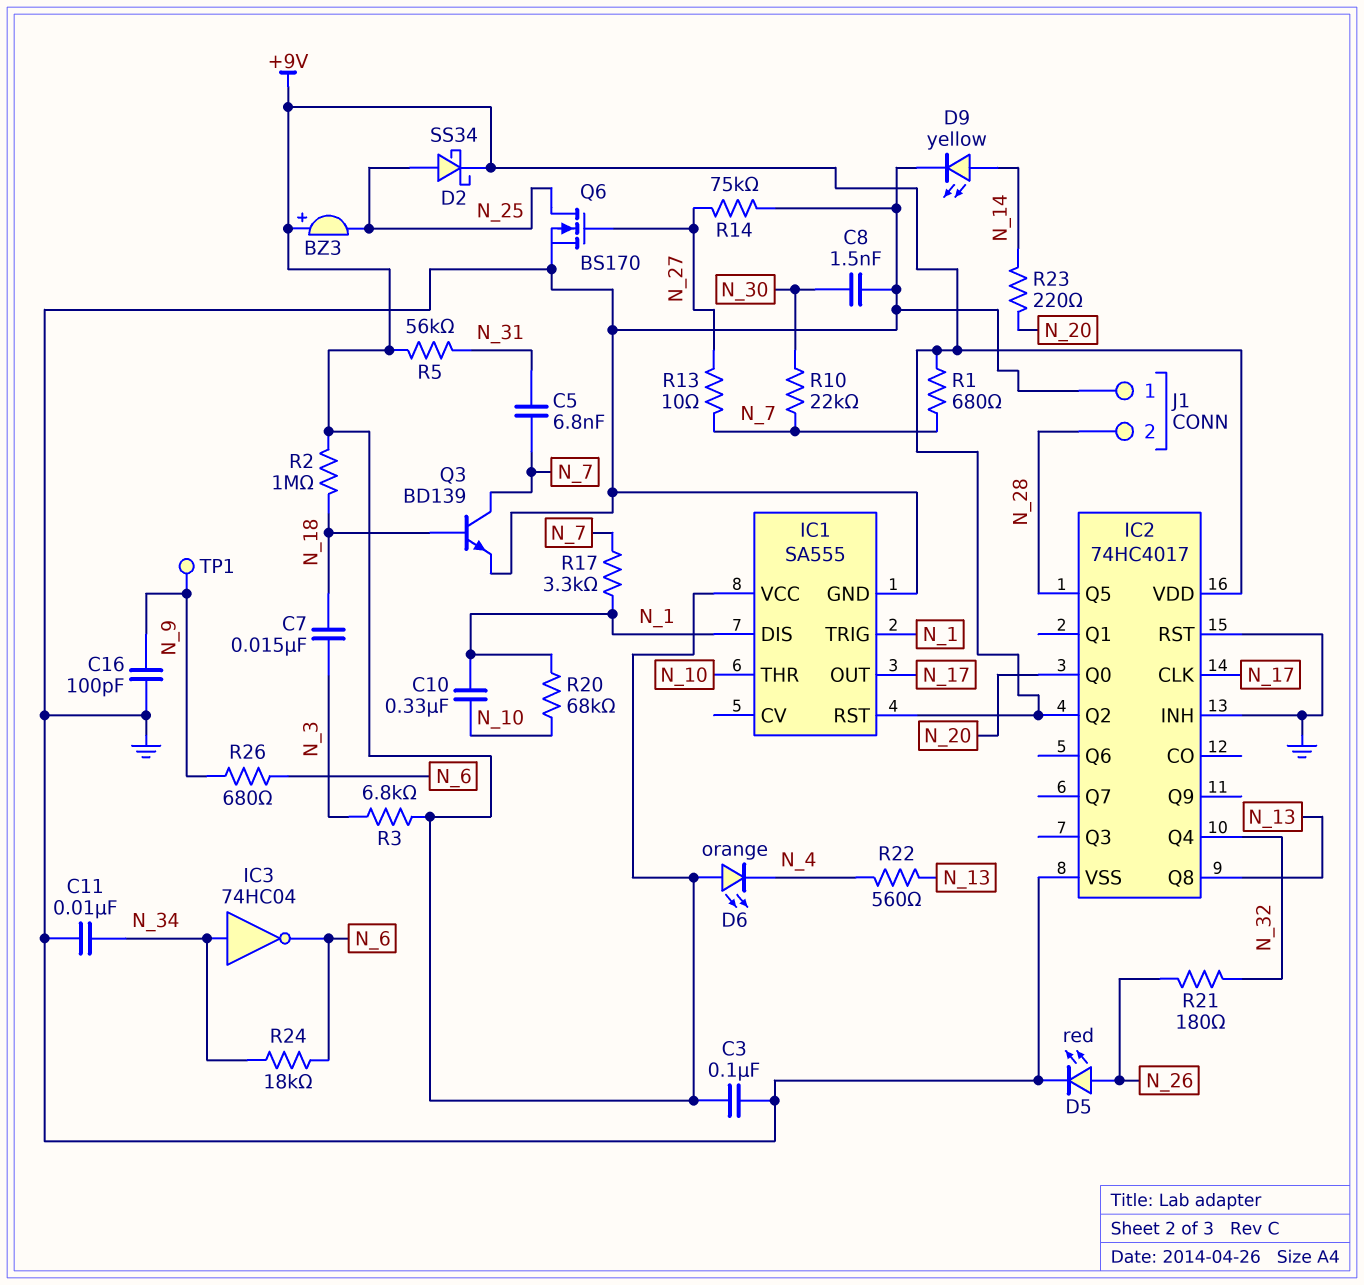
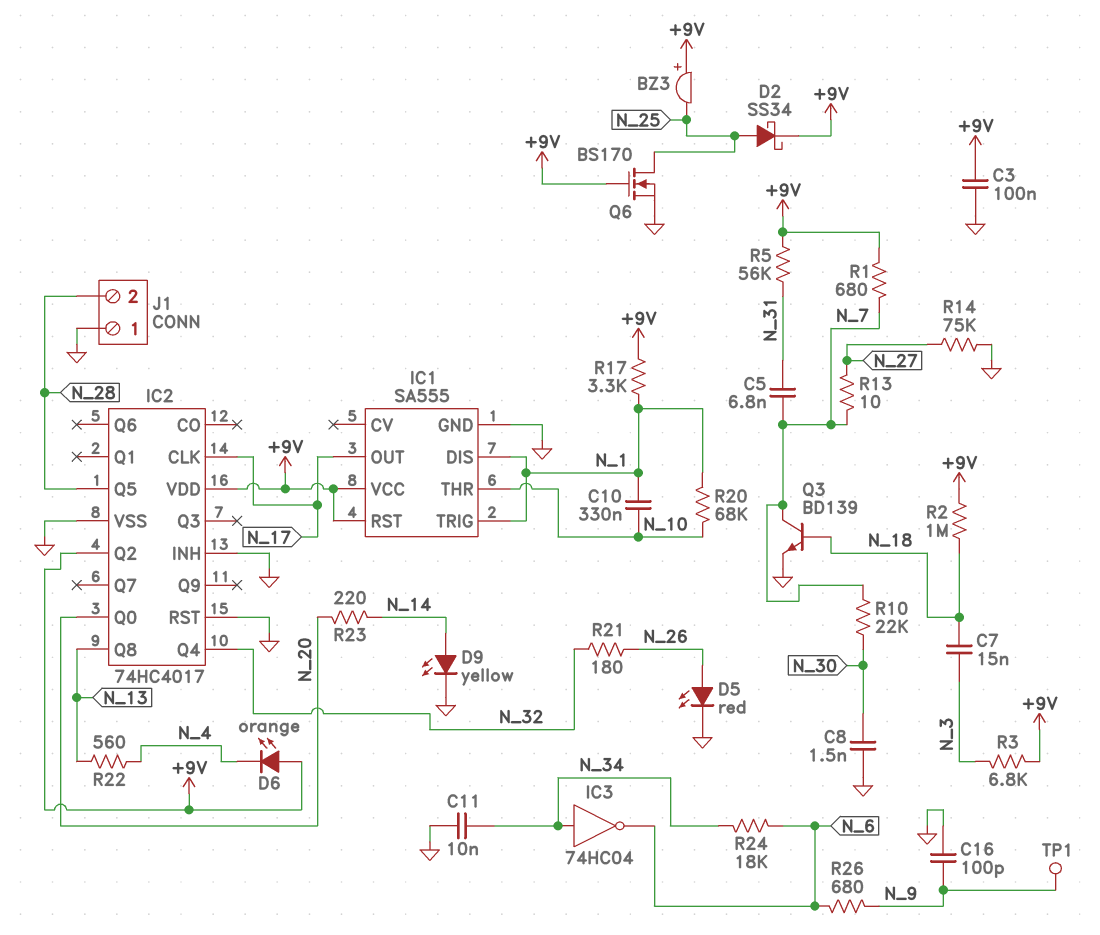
Q6: NMOS BS170 (G N_27, D N_25, S GND) -> NMOS BS170 (G +9V, D N_25, S GND)
R17: 3.3k (N_1, N_7) -> 3.3k (+9V, N_1)

